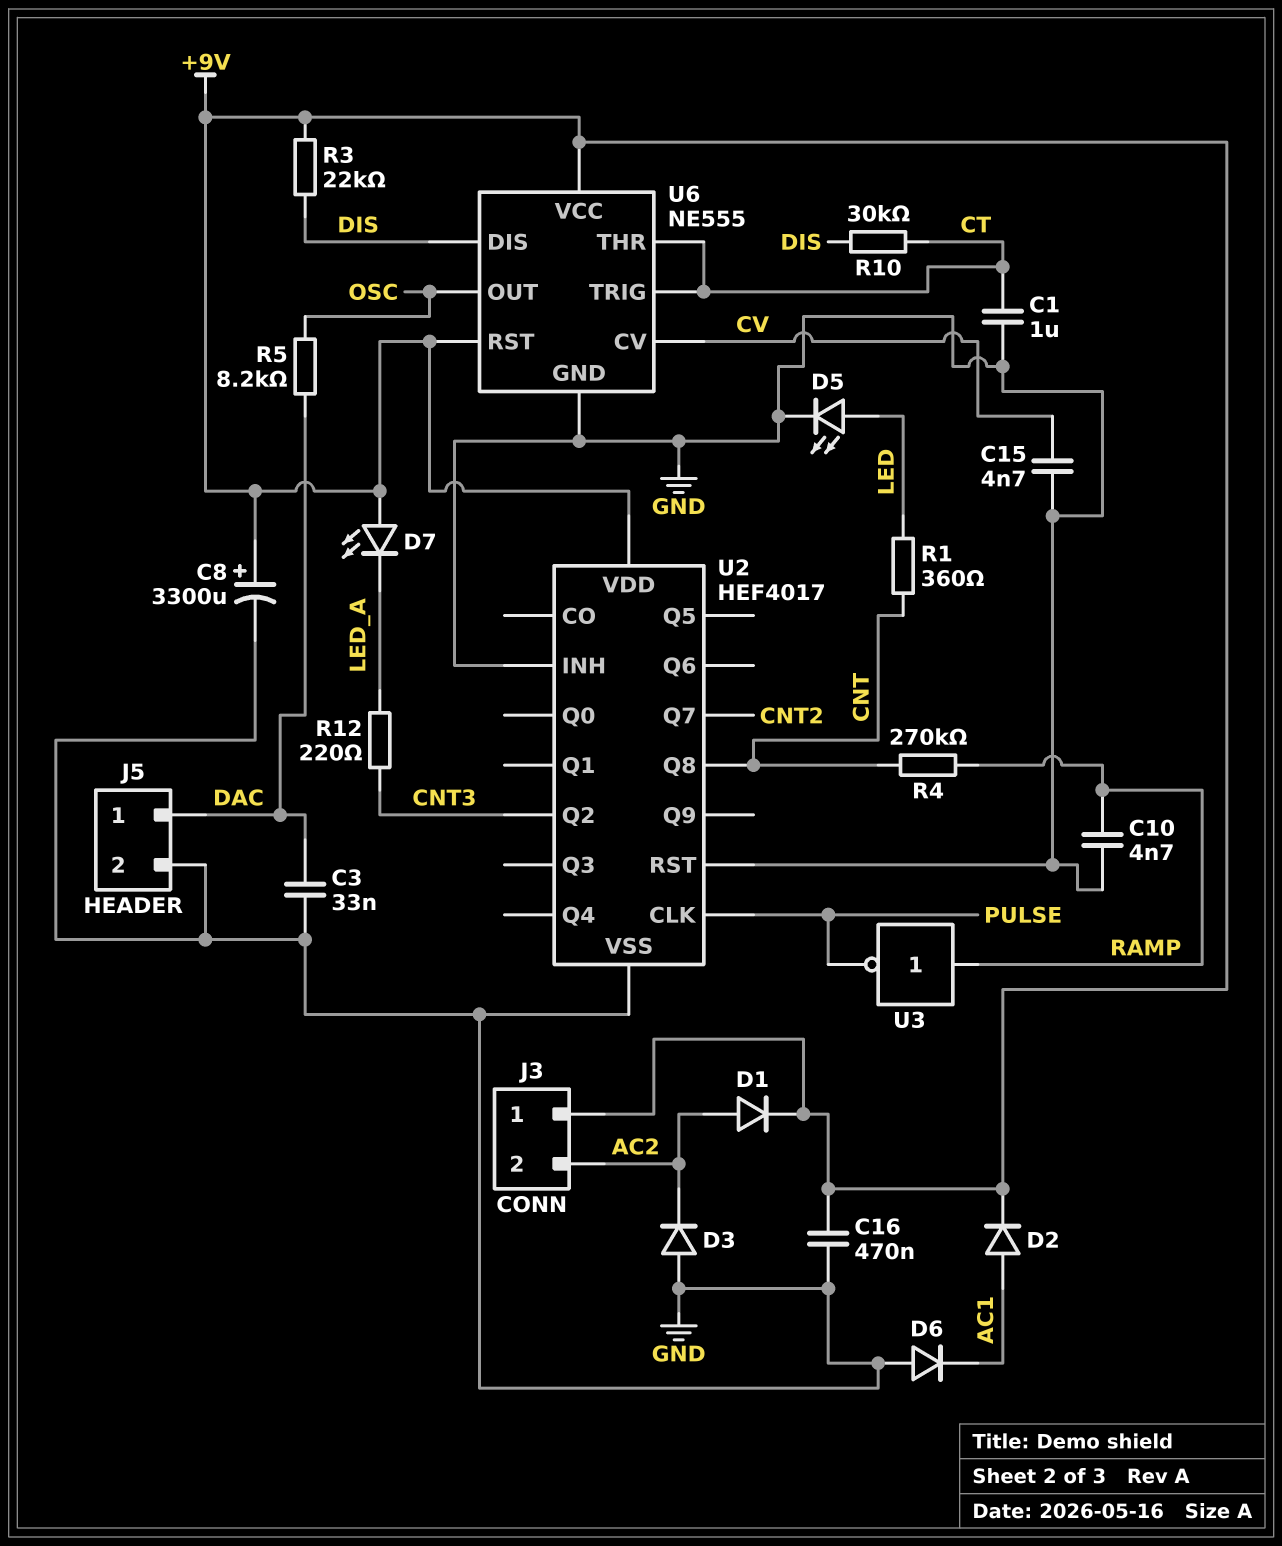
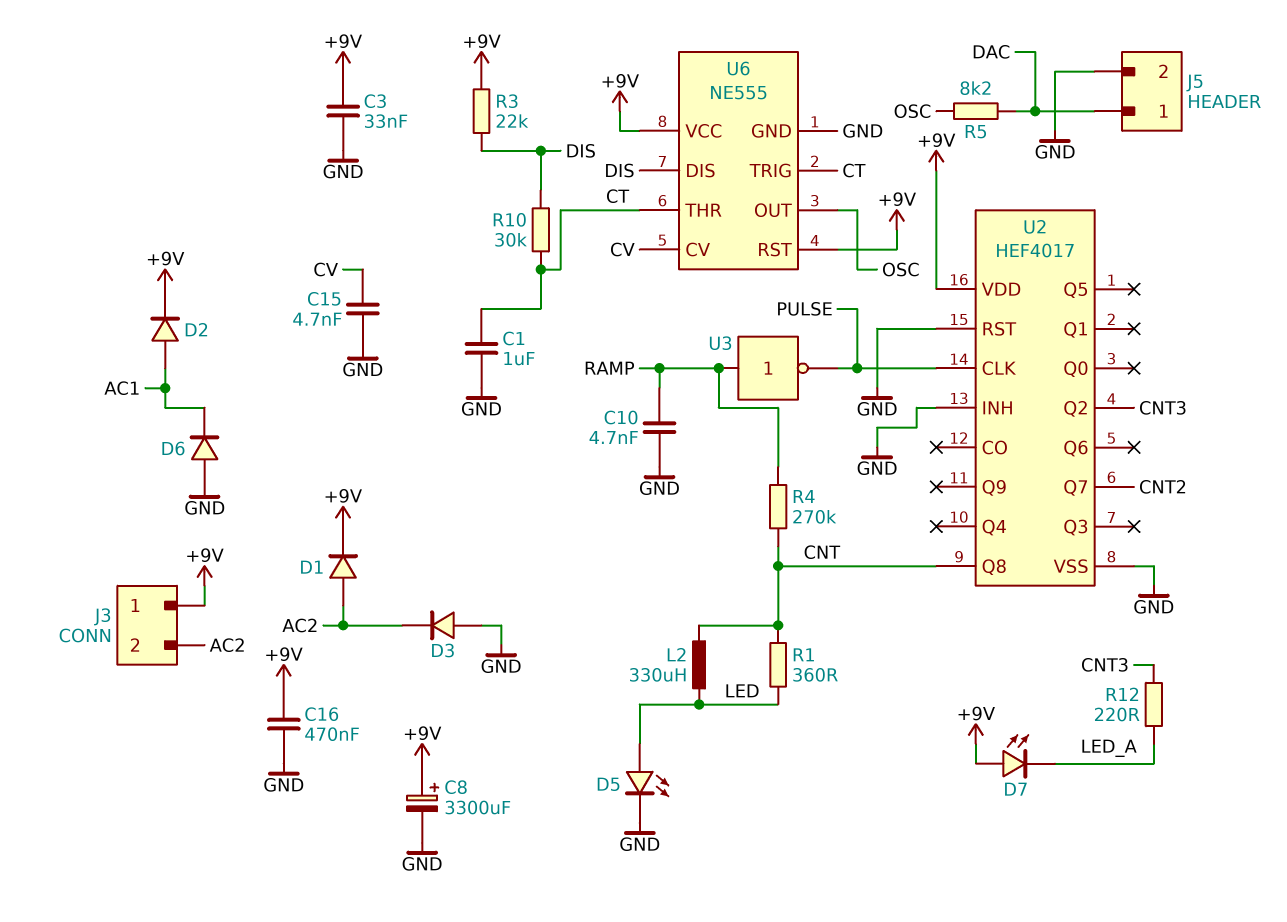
C3: 33nF (DAC, GND) -> 33nF (+9V, GND)
L2: none -> 330uH (CNT, LED)

